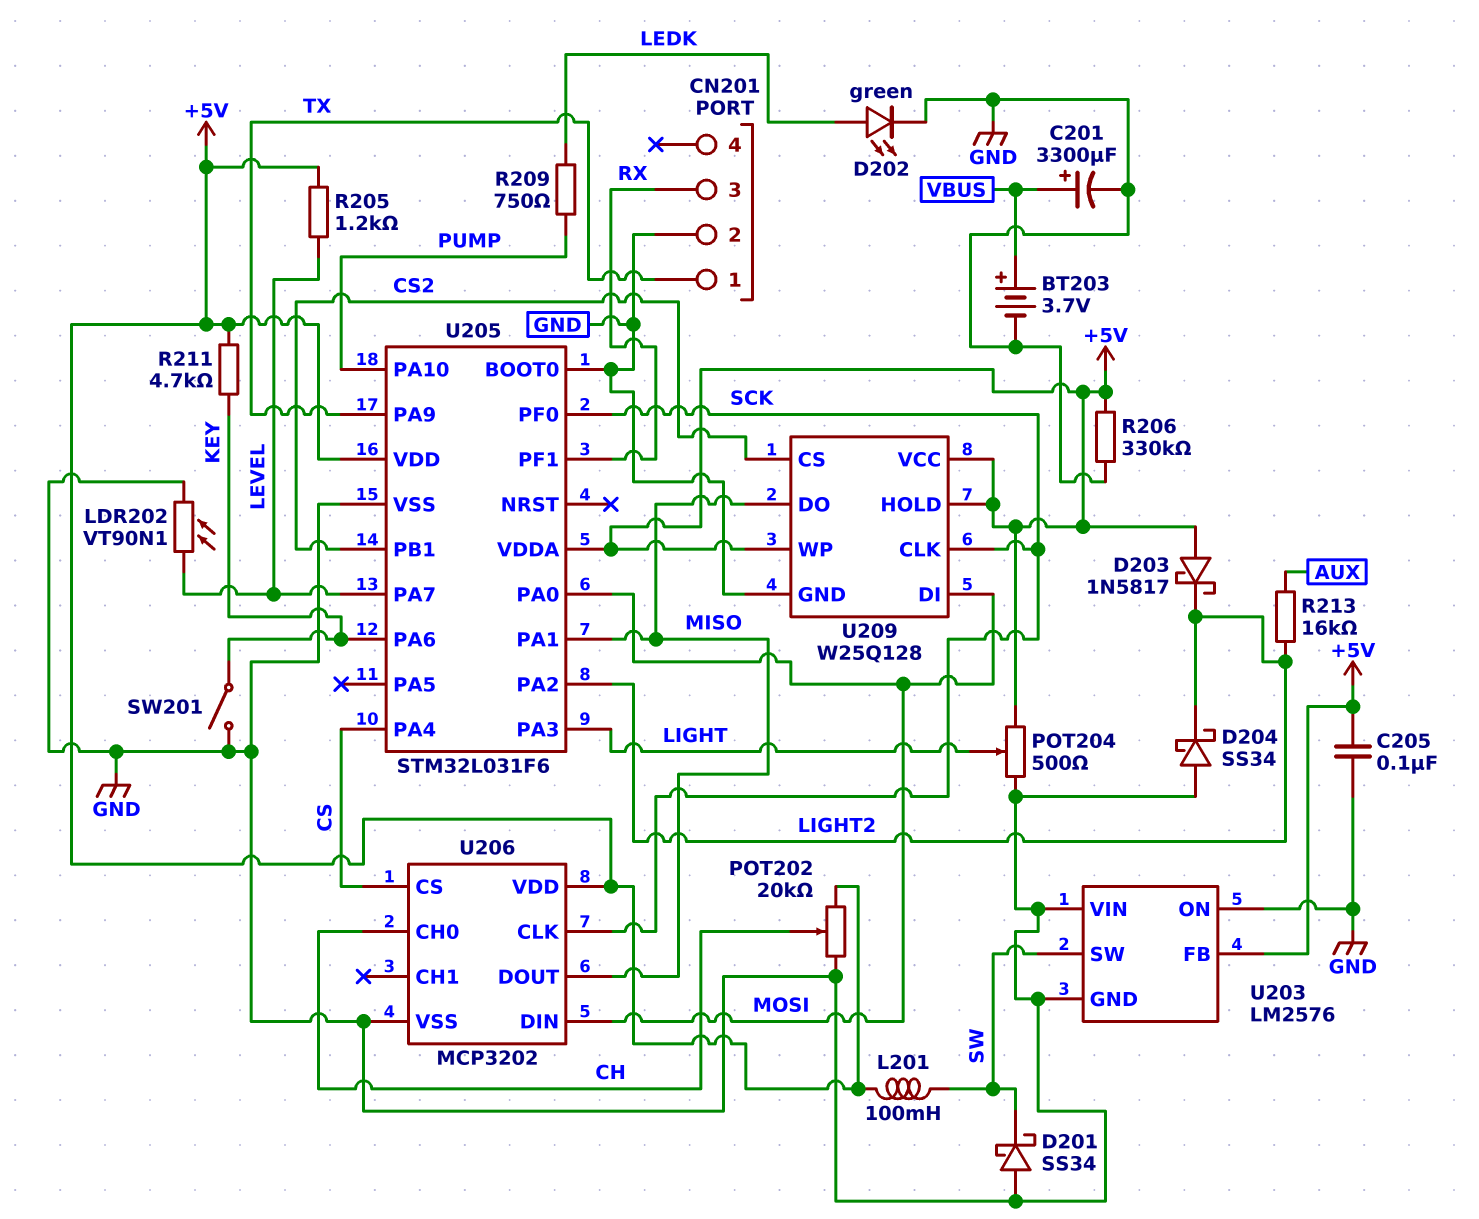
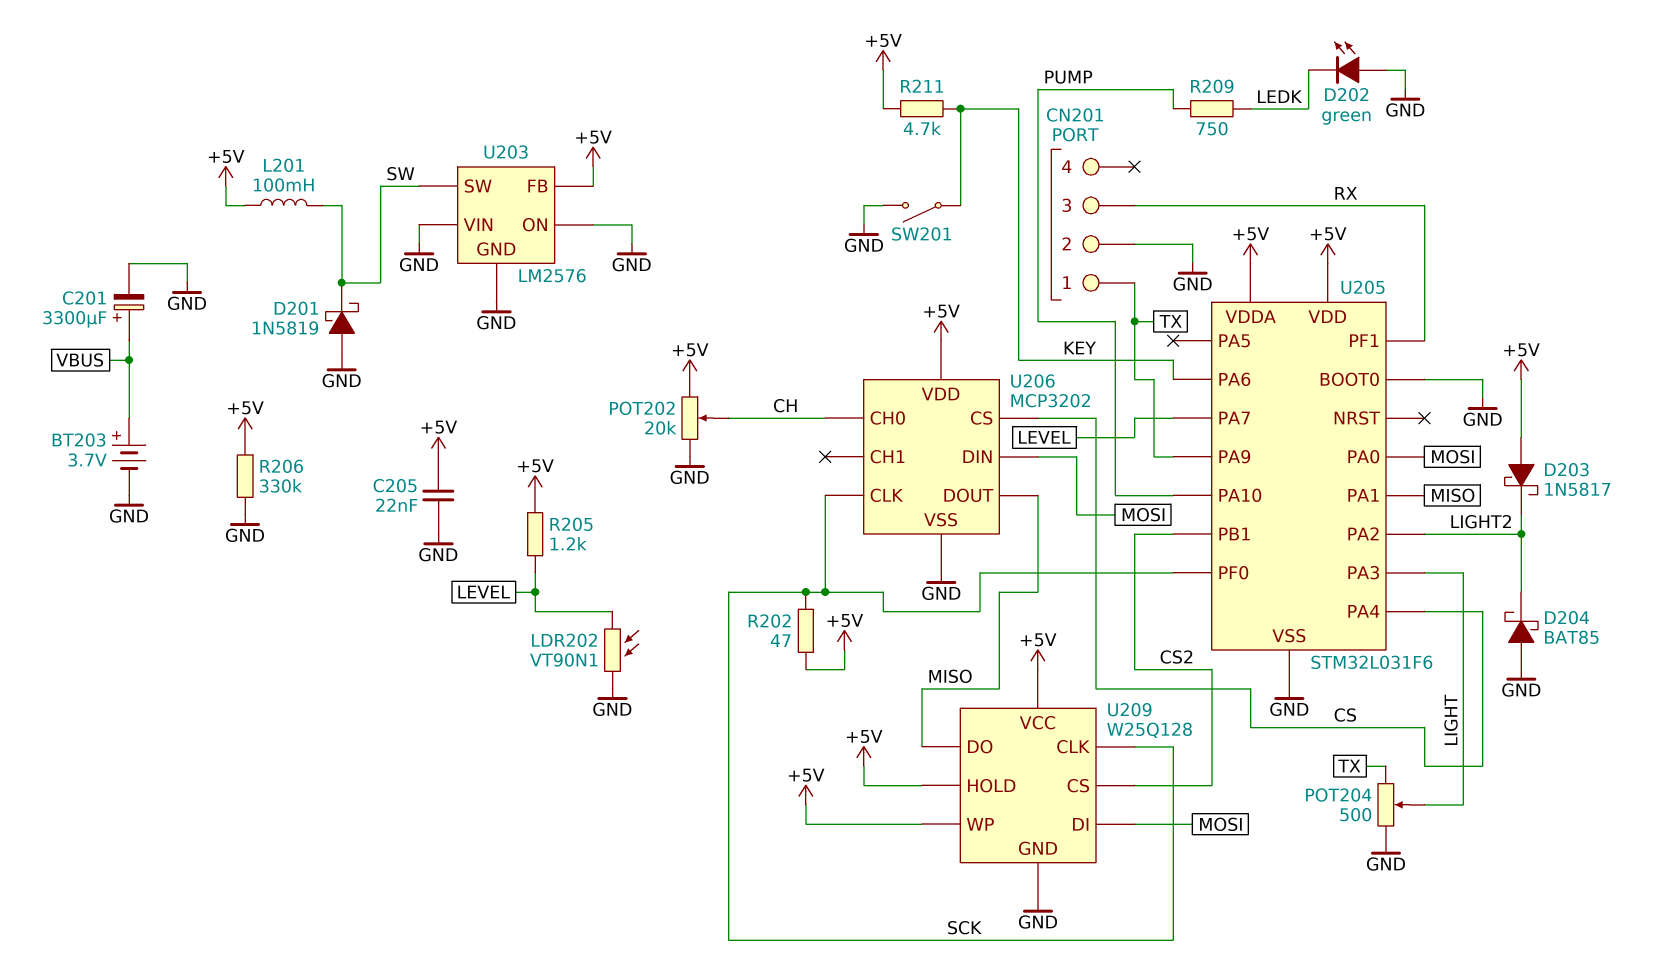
C205: 100nF (+5V, GND) -> 22nF (+5V, GND)
D201: schottky SS34 (A GND, K SW) -> schottky 1N5819 (A GND, K SW)
D202: LED green (A LEDK, K GND) -> LED green (A GND, K LEDK)
D204: schottky SS34 (A GND, K LIGHT2) -> schottky BAT85 (A GND, K LIGHT2)
POT204: 500 (+5V, GND, wiper LIGHT) -> 500 (GND, TX, wiper LIGHT)
R202: none -> 47 (+5V, SCK)
R213: 16k (AUX, LIGHT2) -> none

